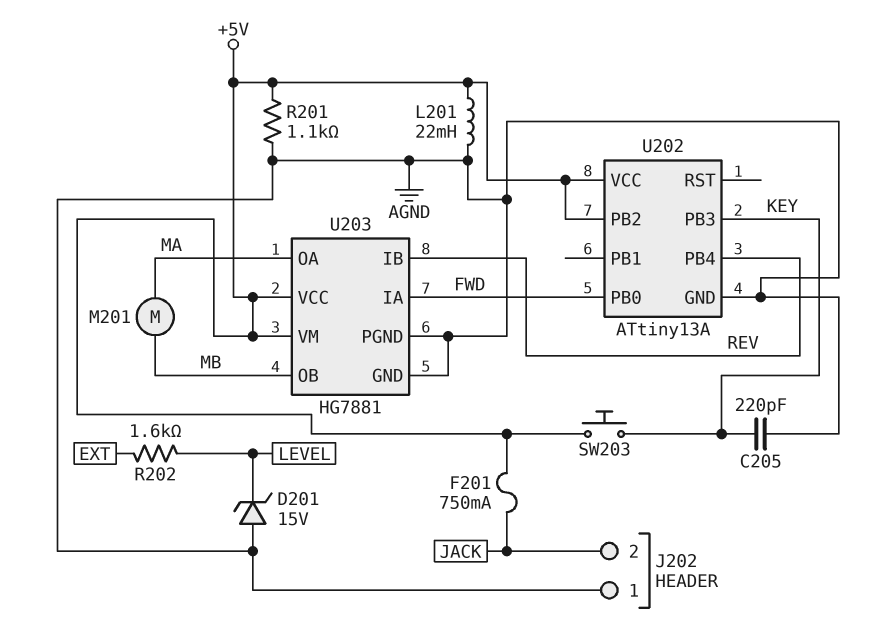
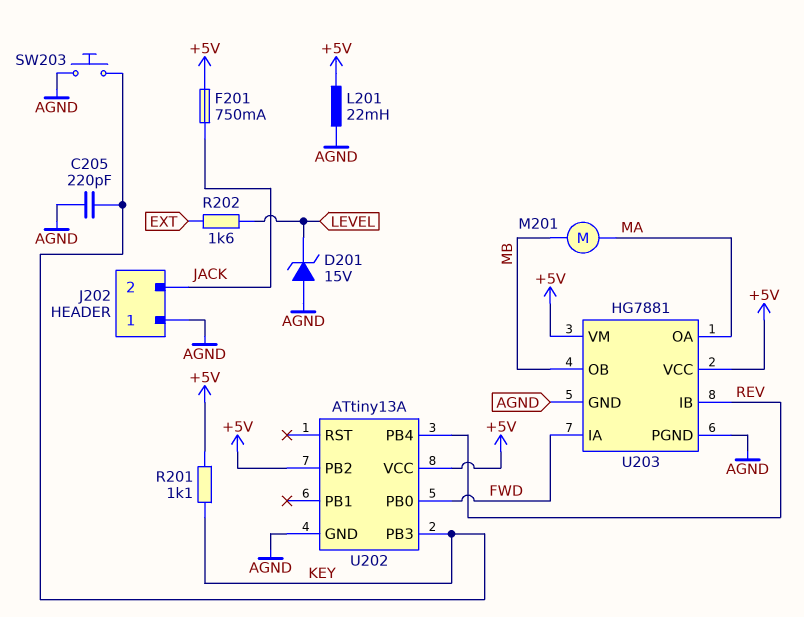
R201: 1.1k (+5V, AGND) -> 1.1k (+5V, KEY)
SW203: button (+5V, KEY) -> button (AGND, KEY)

